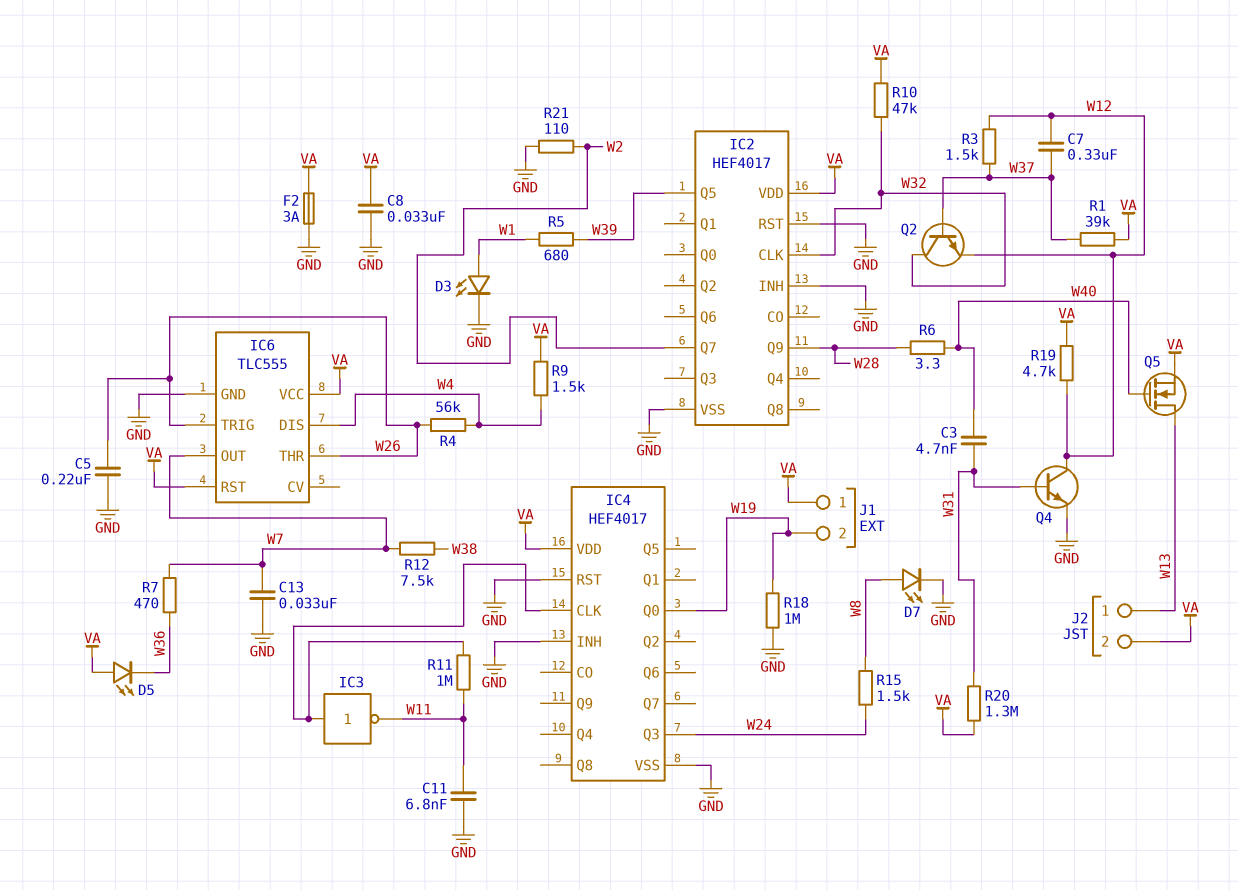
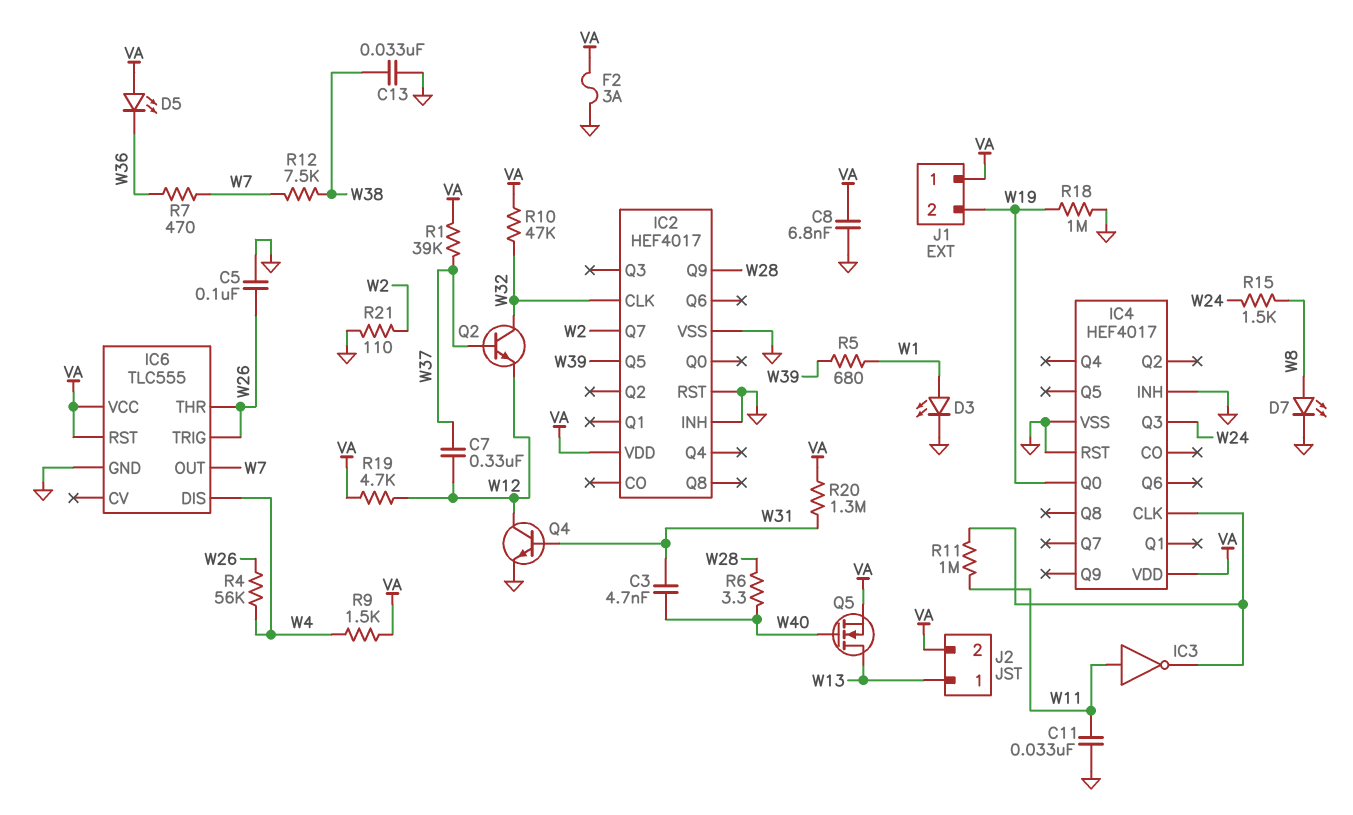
C5: 220nF (GND, W26) -> 100nF (GND, W26)
C8: 33nF (GND, VA) -> 6.8nF (GND, VA)
C11: 6.8nF (GND, W11) -> 33nF (GND, W11)
C13: 33nF (GND, W7) -> 33nF (GND, W38)
IC3: NOT (in IC4/CLK, out W11) -> NOT (in W11, out IC4/CLK)
R3: 1.5k (W12, W37) -> none

